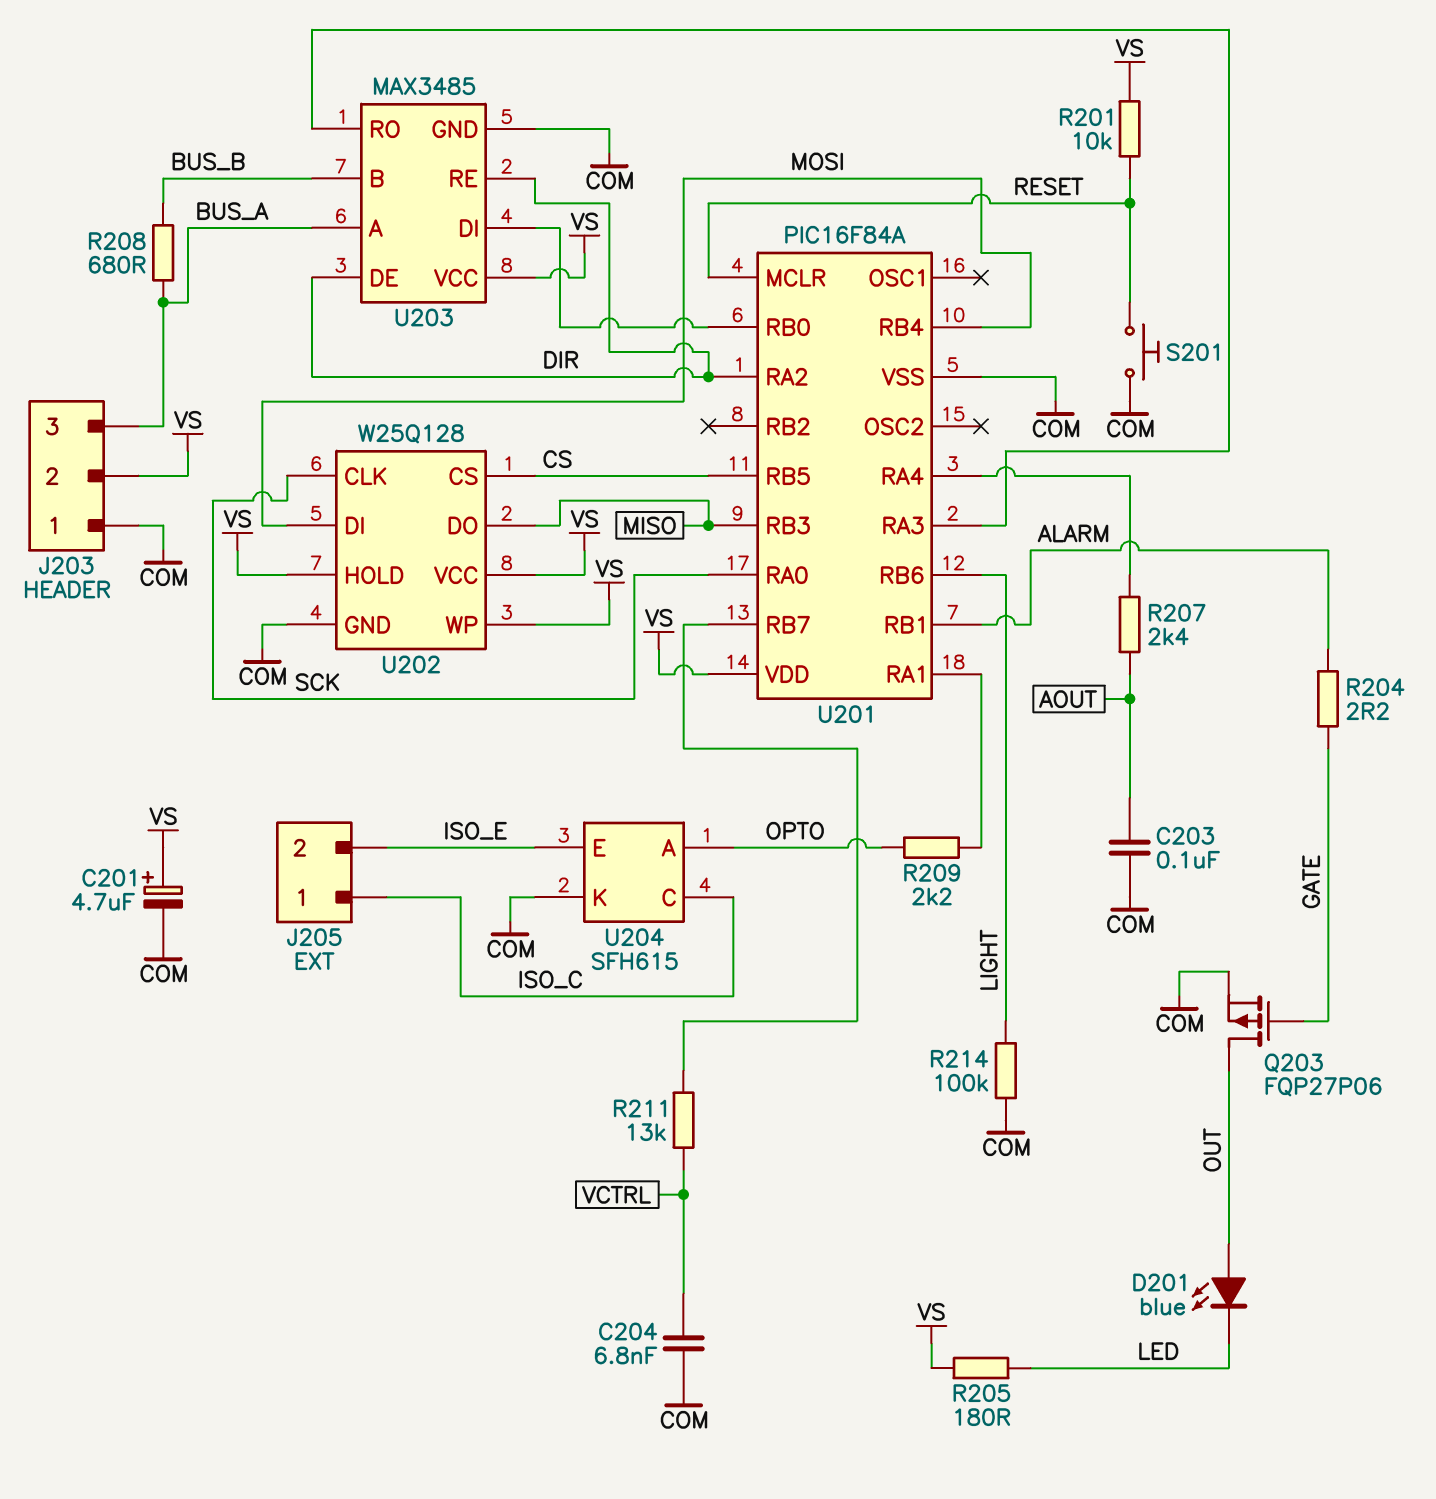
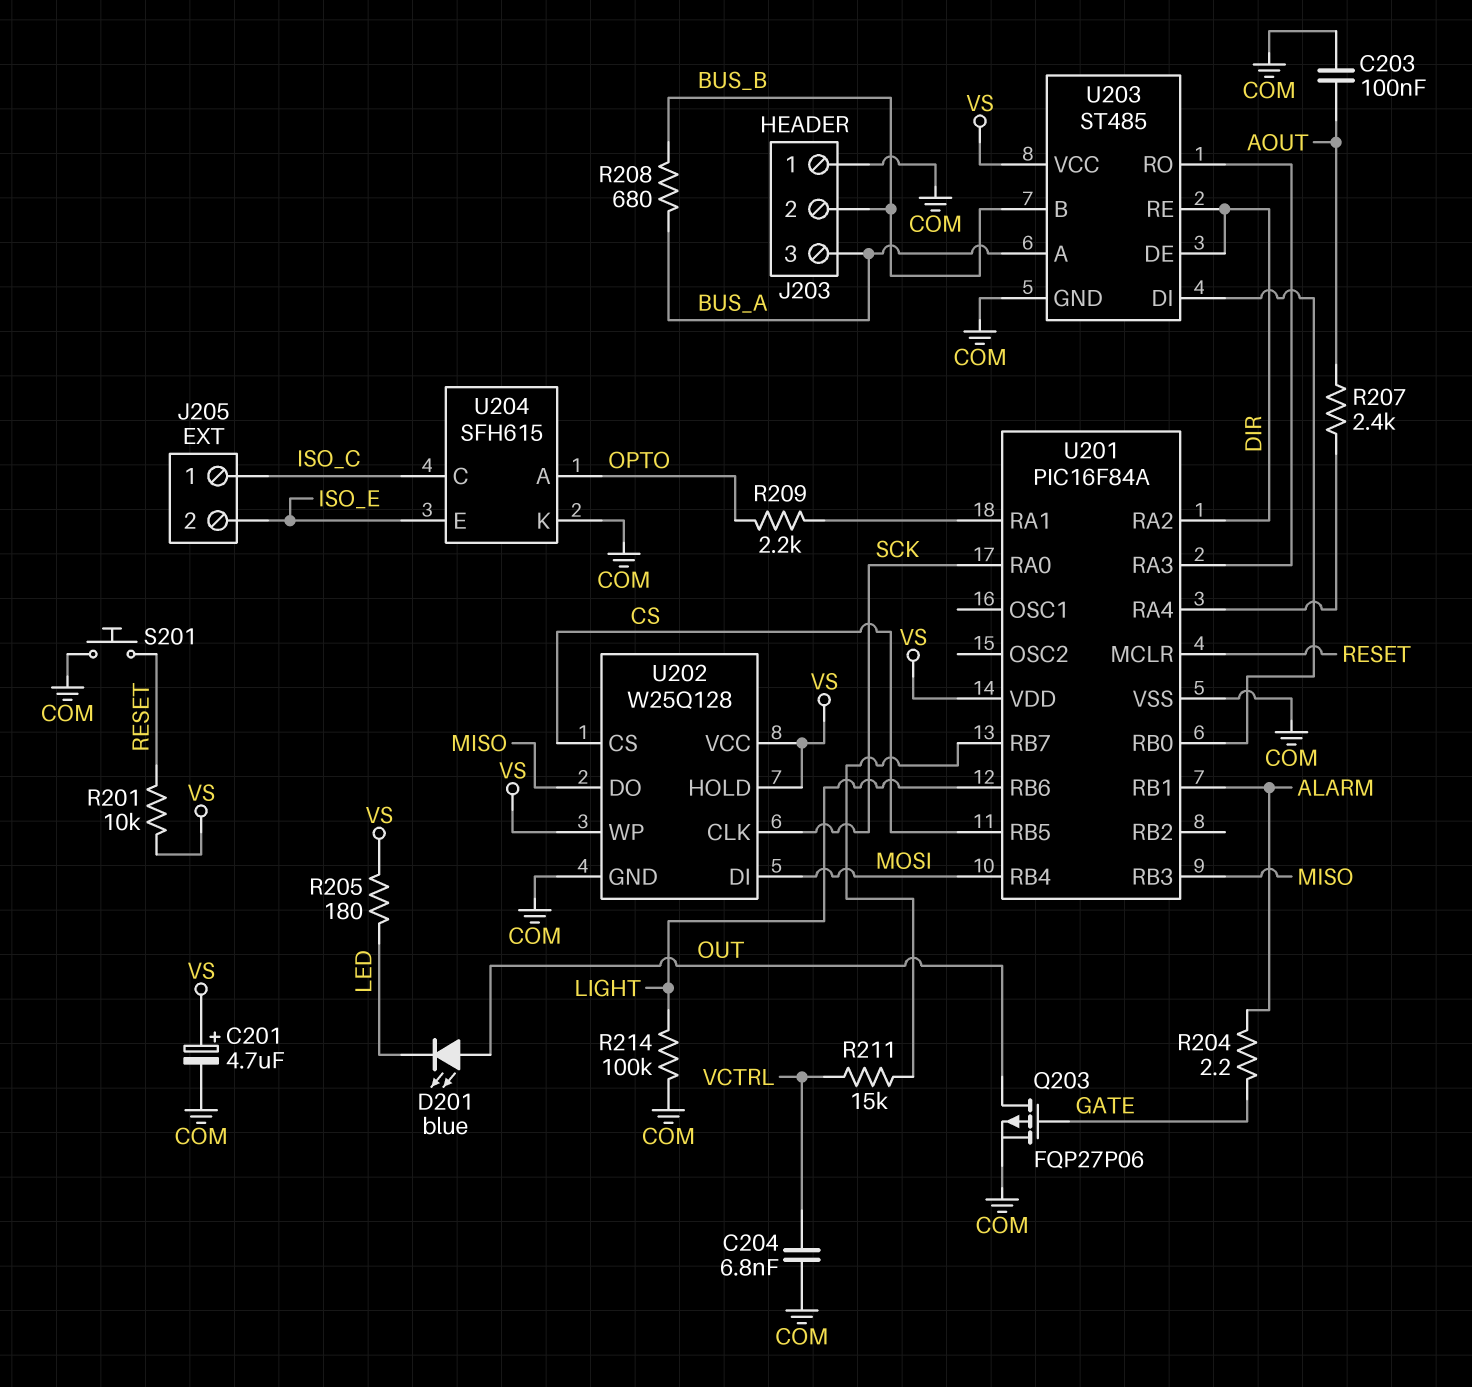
J203 pin 2: VS -> BUS_B
R211: 13k (U201/RB7, VCTRL) -> 15k (U201/RB7, VCTRL)
U203: MAX3485 -> ST485

